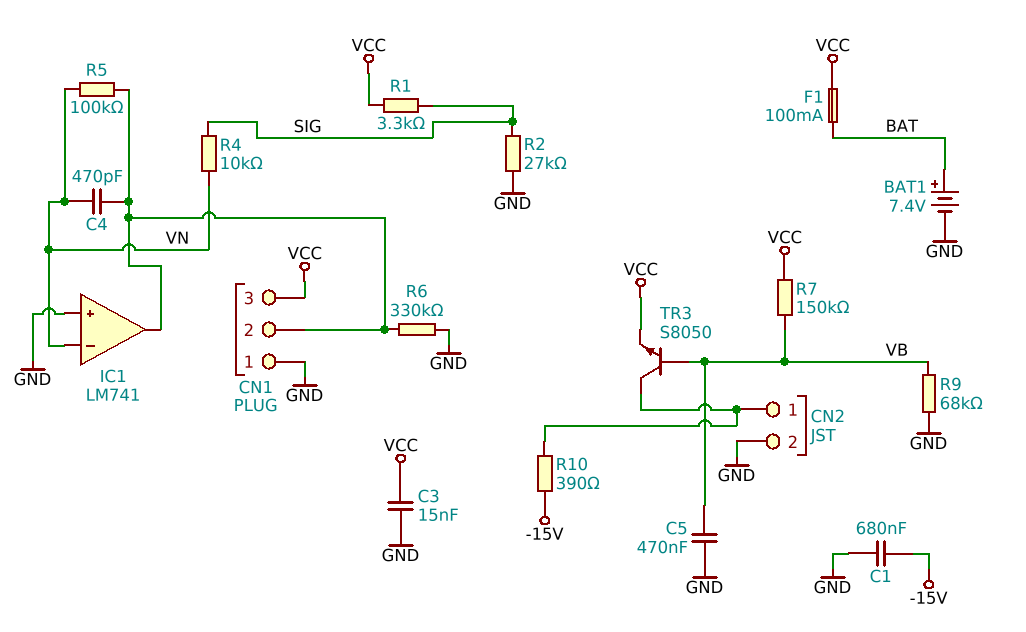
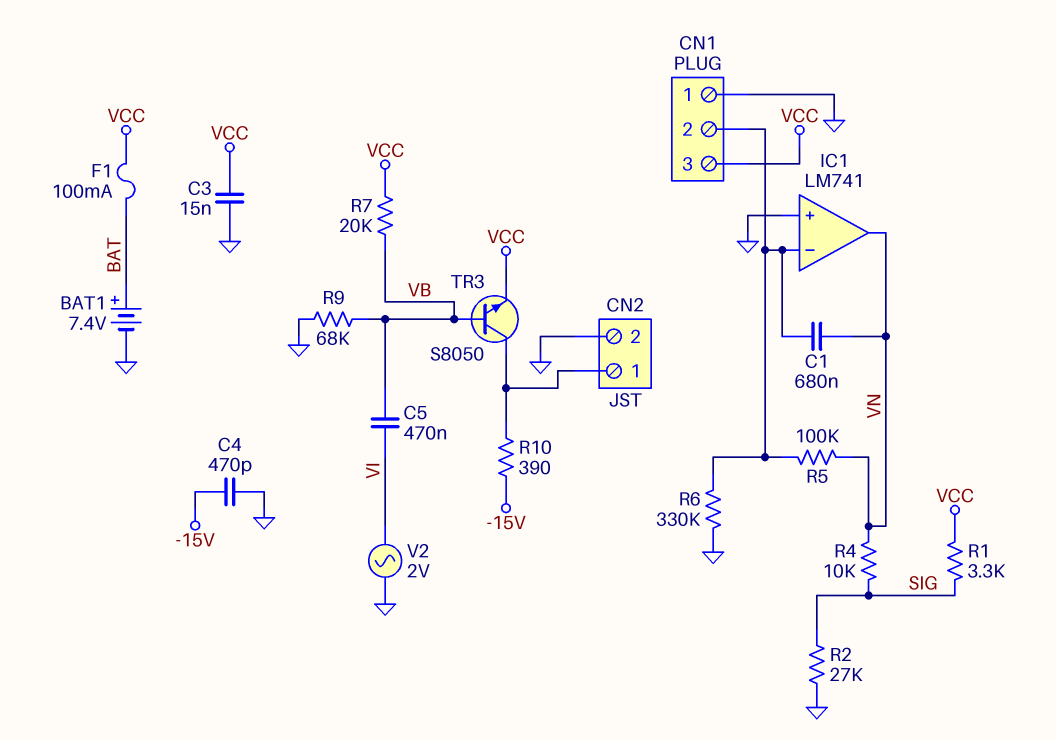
C1: 680nF (-15V, GND) -> 680nF (CN1/2, VN)
C4: 470pF (CN1/2, VN) -> 470pF (-15V, GND)
C5: 470nF (GND, VB) -> 470nF (VB, VI)
IC1 pin in-: VN -> CN1/2
IC1 pin out: CN1/2 -> VN
R7: 150k (VB, VCC) -> 20k (VB, VCC)
V2: none -> AC 2V (GND, VI)

